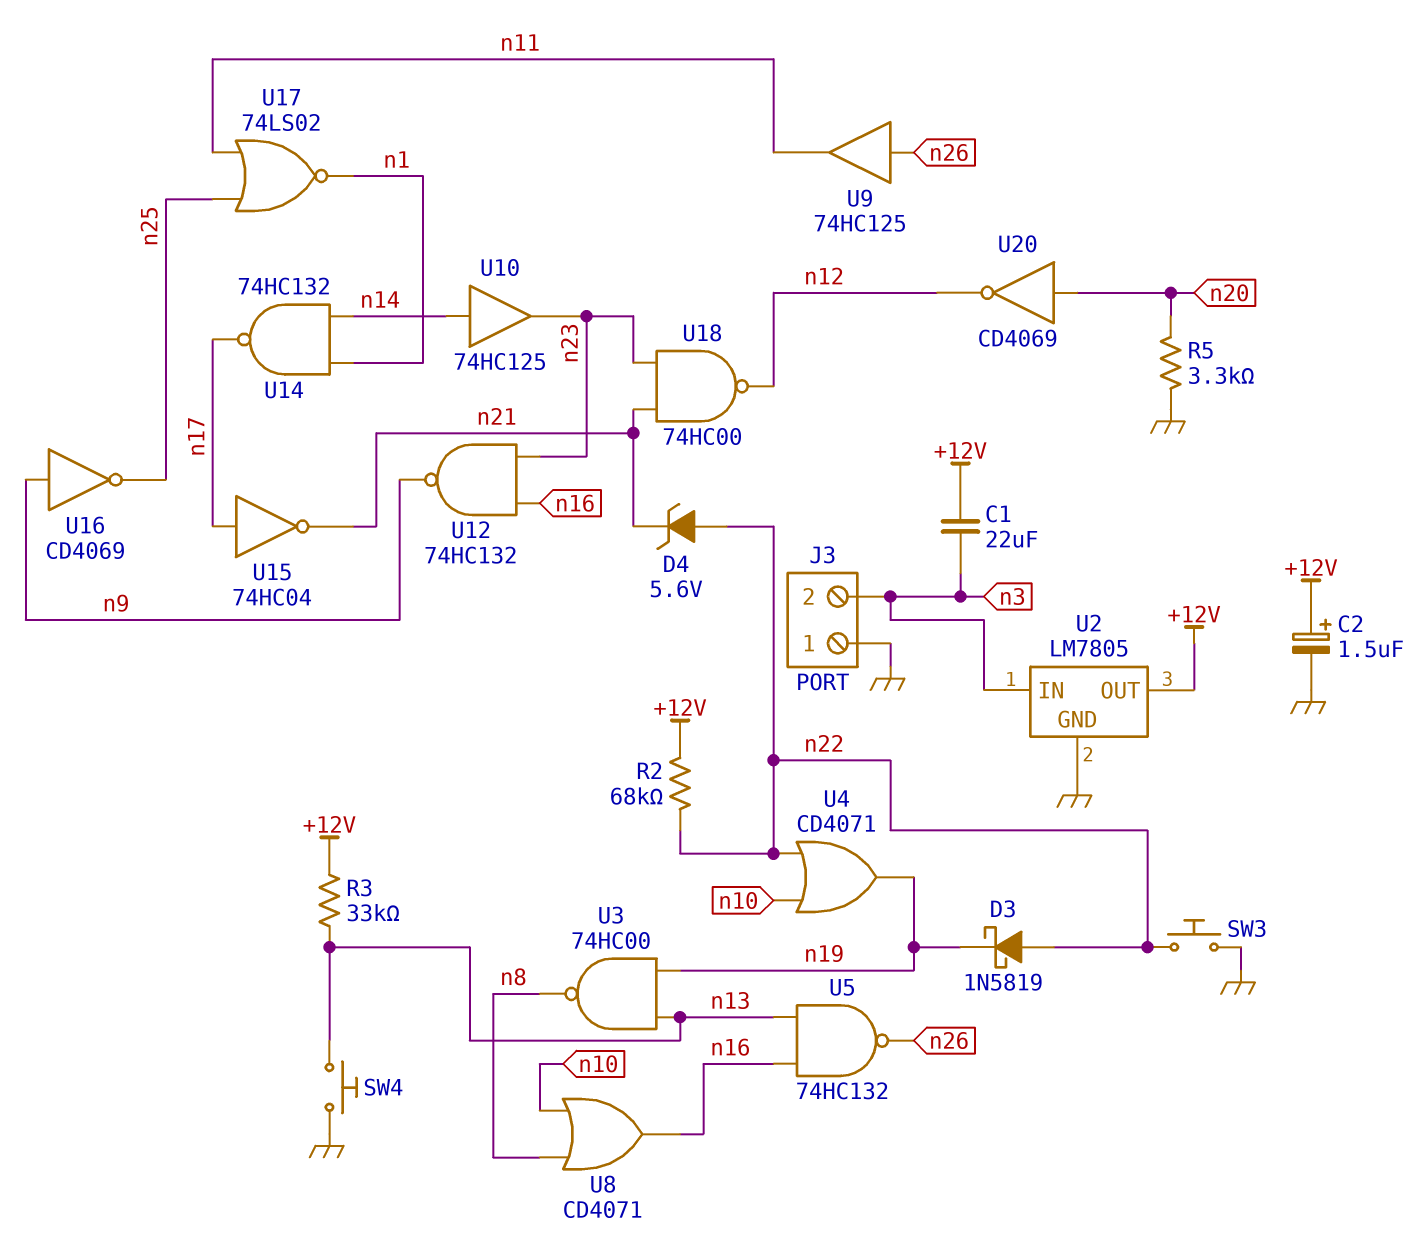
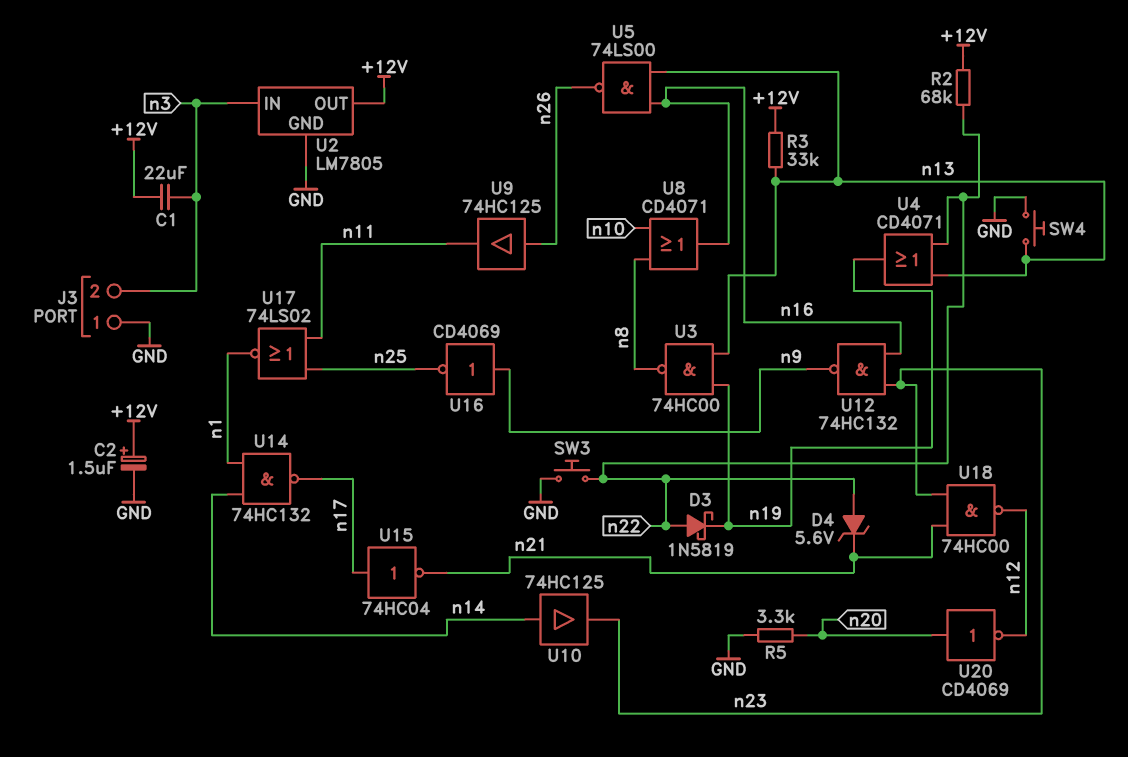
U4: OR CD4071 (in n10, in n22, out n19) -> OR CD4071 (in n13, in n22, out n19)
U5: NAND 74HC132 (in n13, in n16, out n26) -> NAND 74LS00 (in n13, in n16, out n26)

